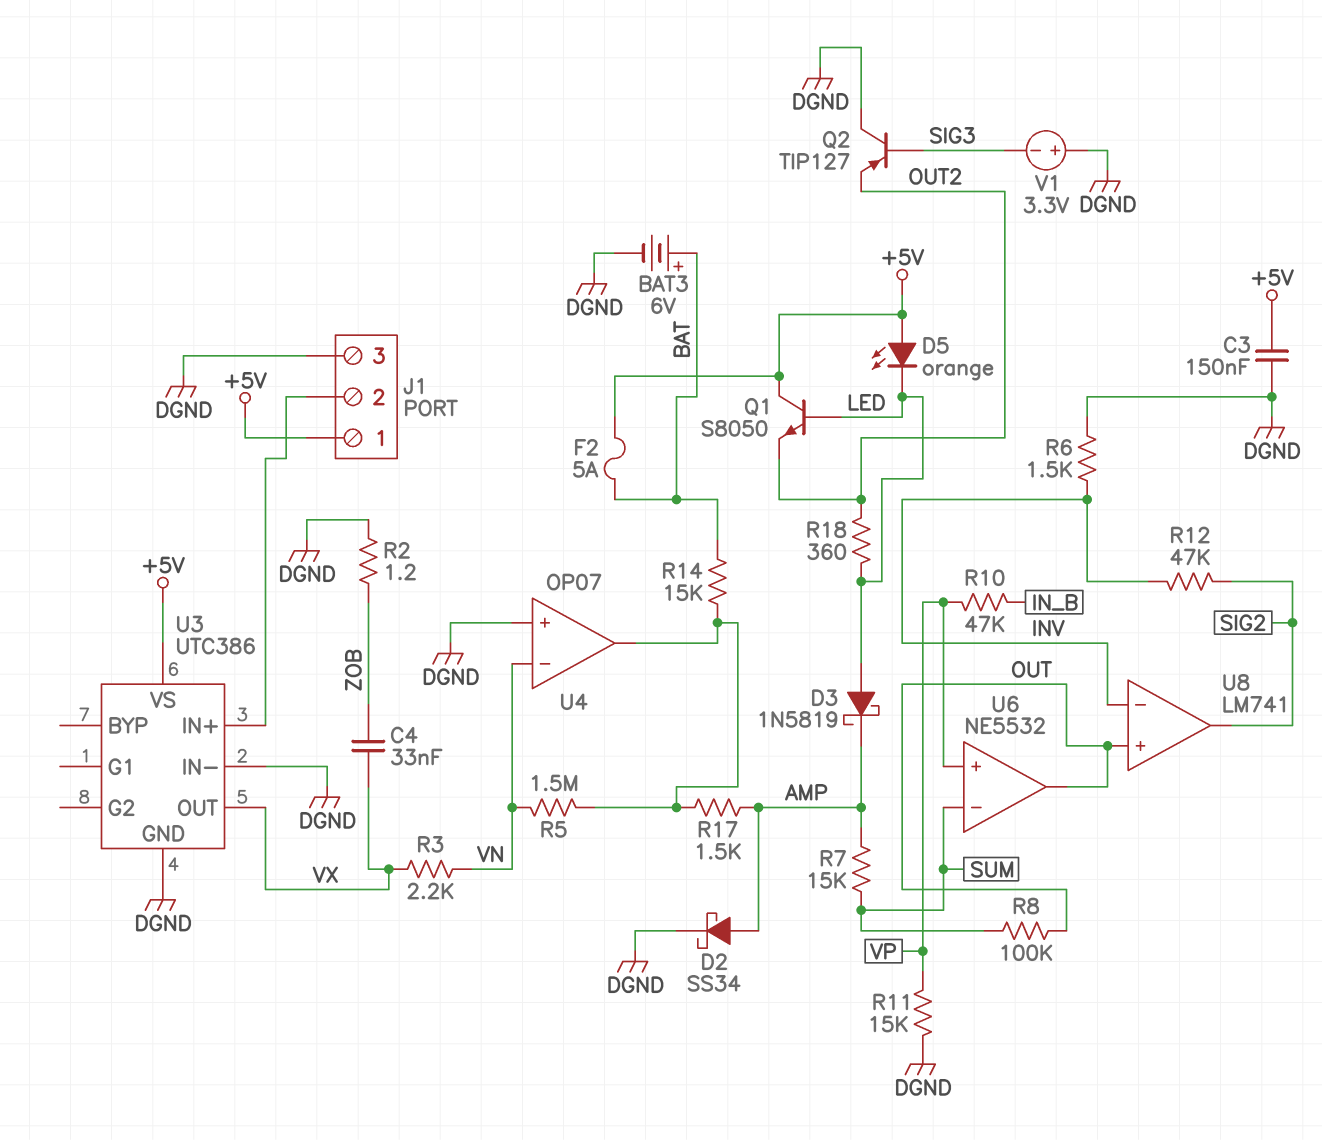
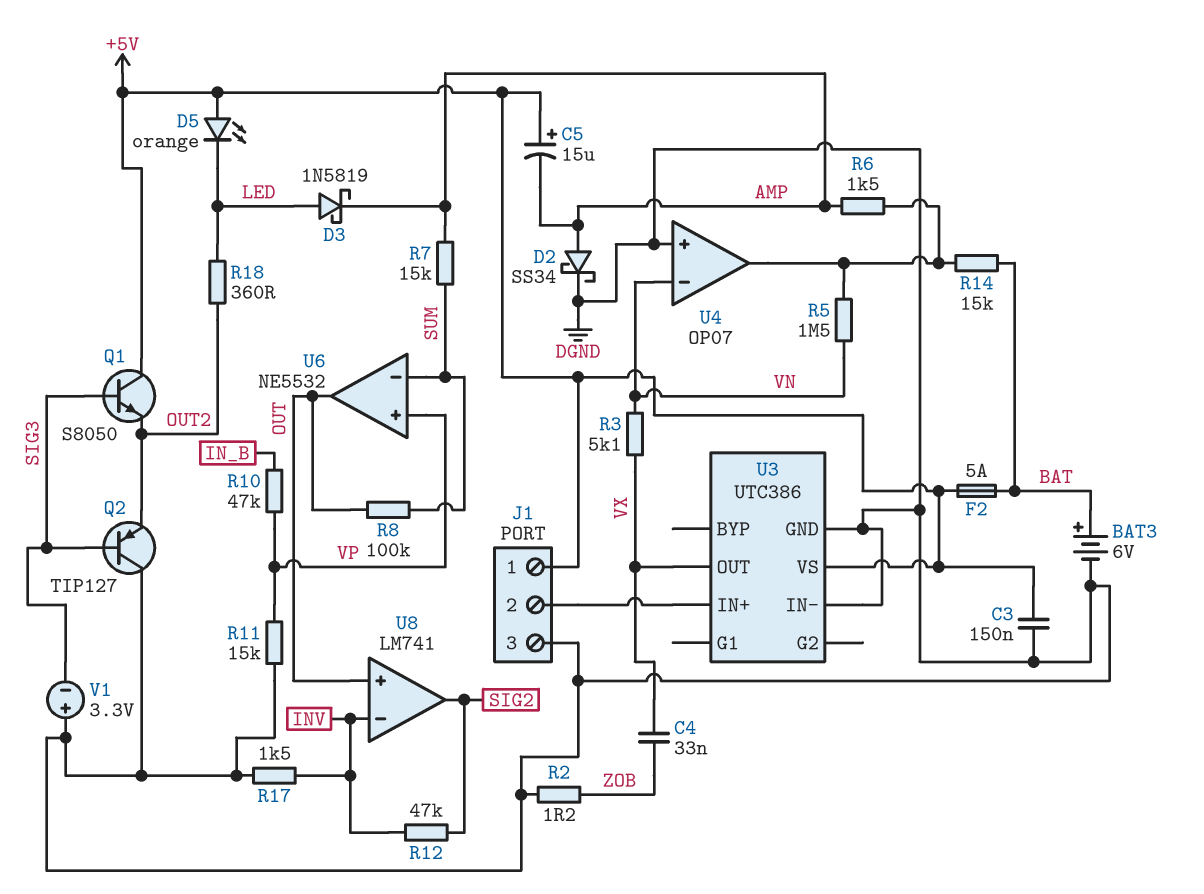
C5: none -> 15uF (plus +5V, minus AMP)
Q1: NPN S8050 (B LED, C +5V, E OUT2) -> NPN S8050 (B SIG3, C +5V, E OUT2)
R3: 2.2k (VN, VX) -> 5.1k (VN, VX)
R6: 1.5k (DGND, INV) -> 1.5k (AMP, U4/out)
R17: 1.5k (AMP, U4/out) -> 1.5k (DGND, INV)

